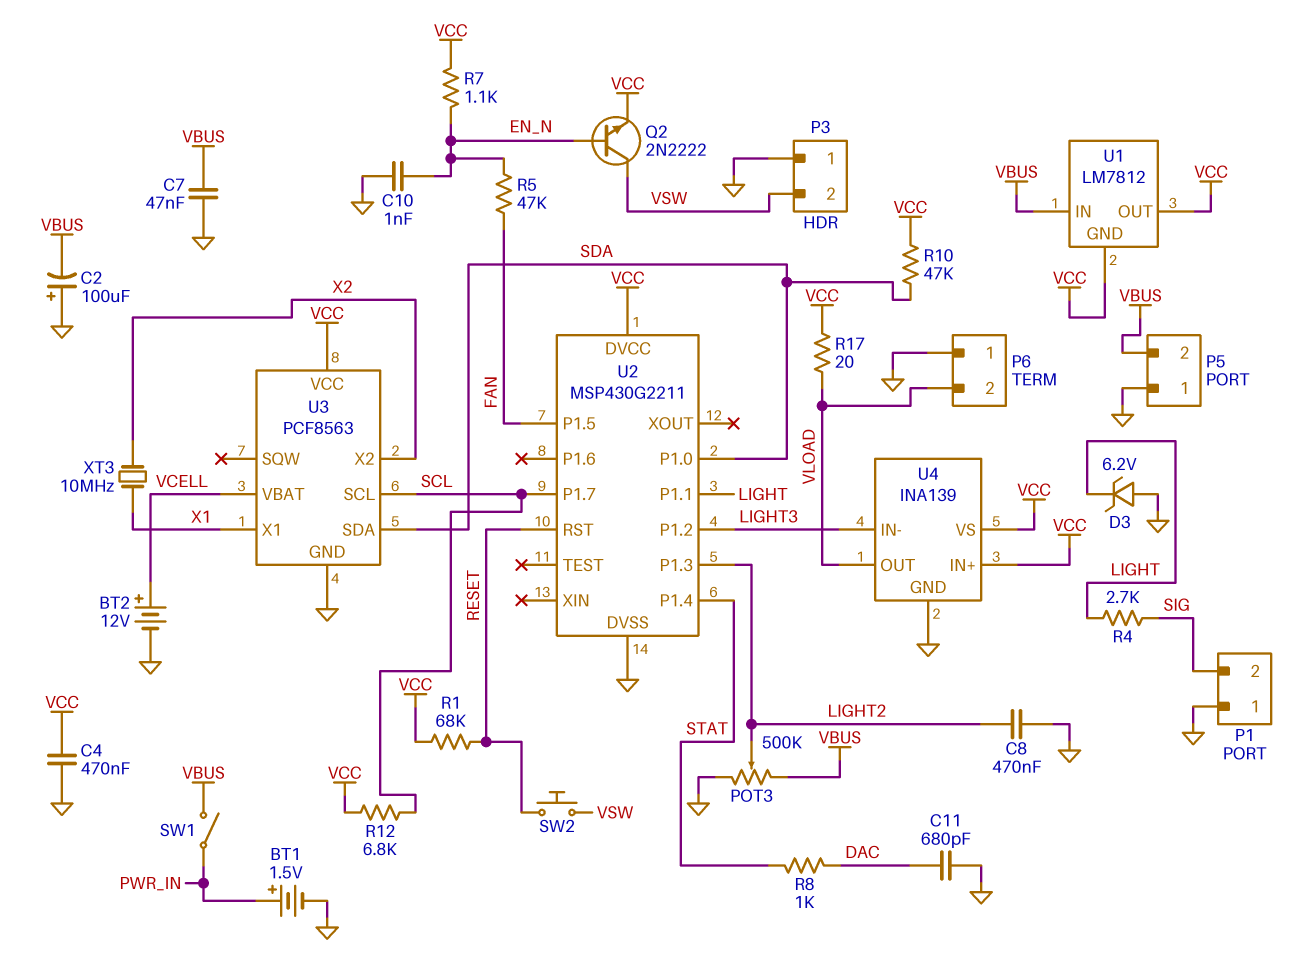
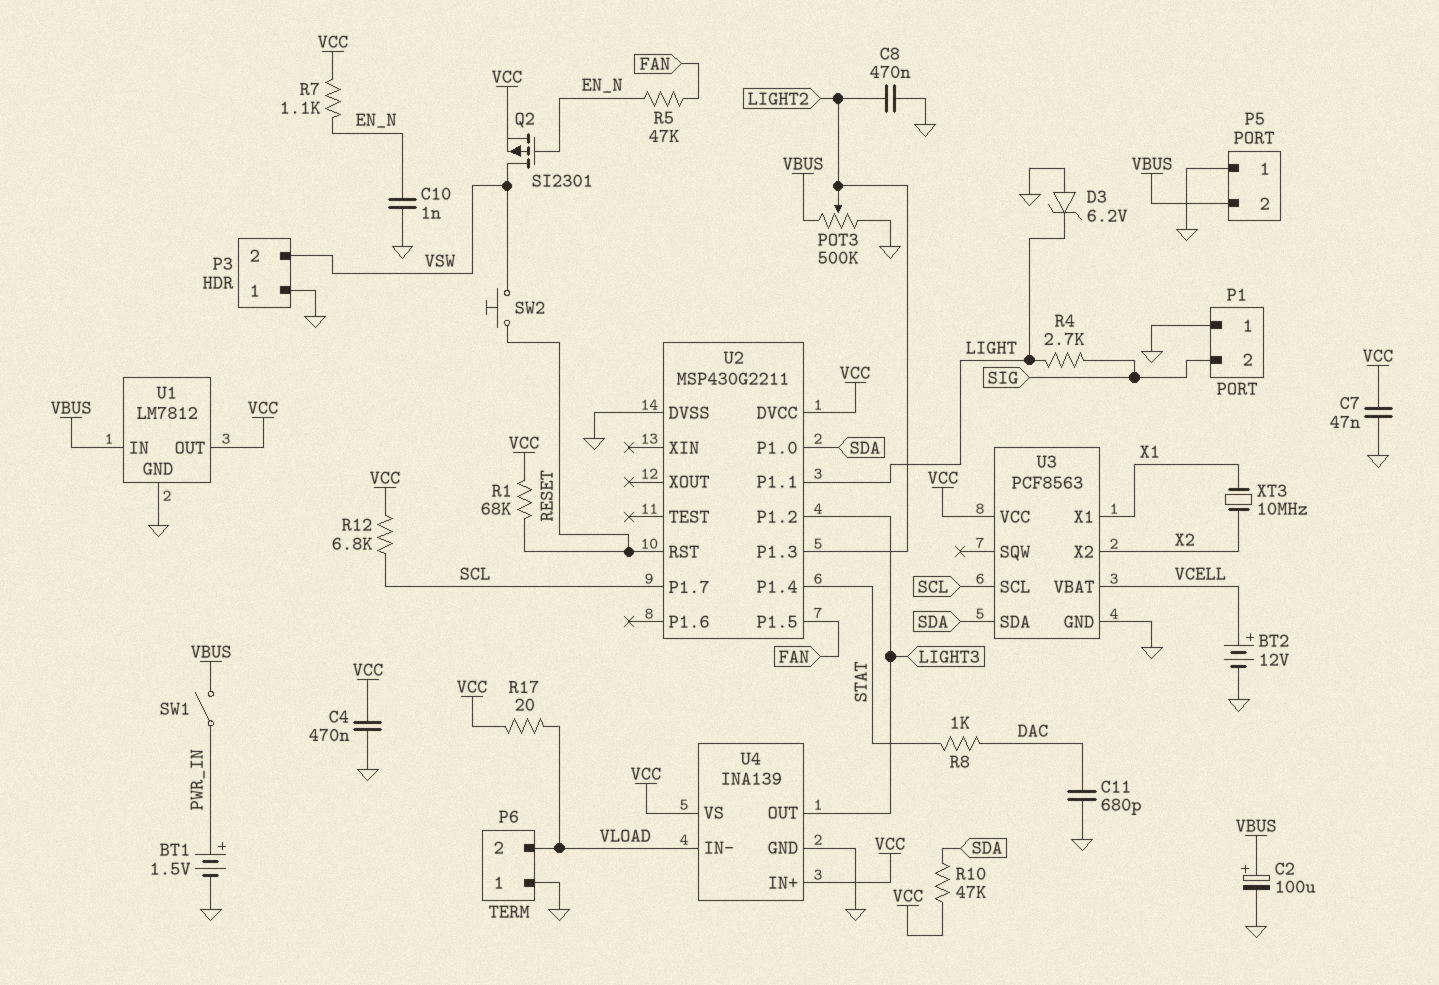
C2: 100uF (plus GND, minus VBUS) -> 100uF (plus VBUS, minus GND)
C7: 47nF (GND, VBUS) -> 47nF (GND, VCC)
Q2: NPN 2N2222 (B EN_N, C VSW, E VCC) -> PMOS SI2301 (G EN_N, D VSW, S VCC)
U1 pin GND: VCC -> GND
U4 pin IN-: LIGHT3 -> VLOAD
U4 pin OUT: VLOAD -> LIGHT3

